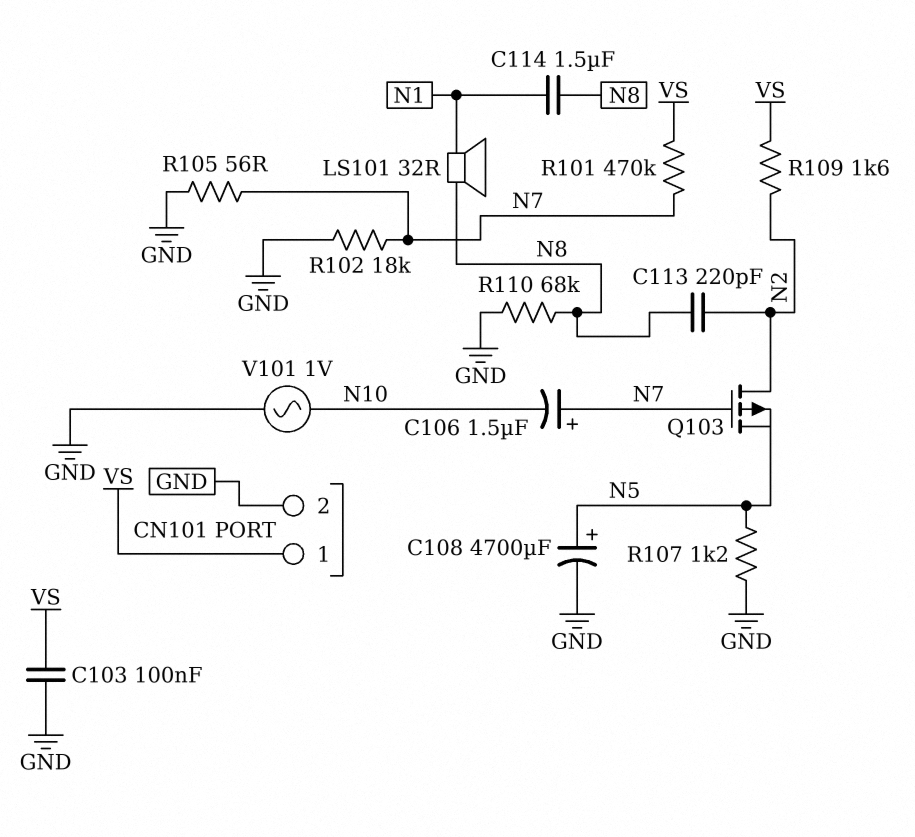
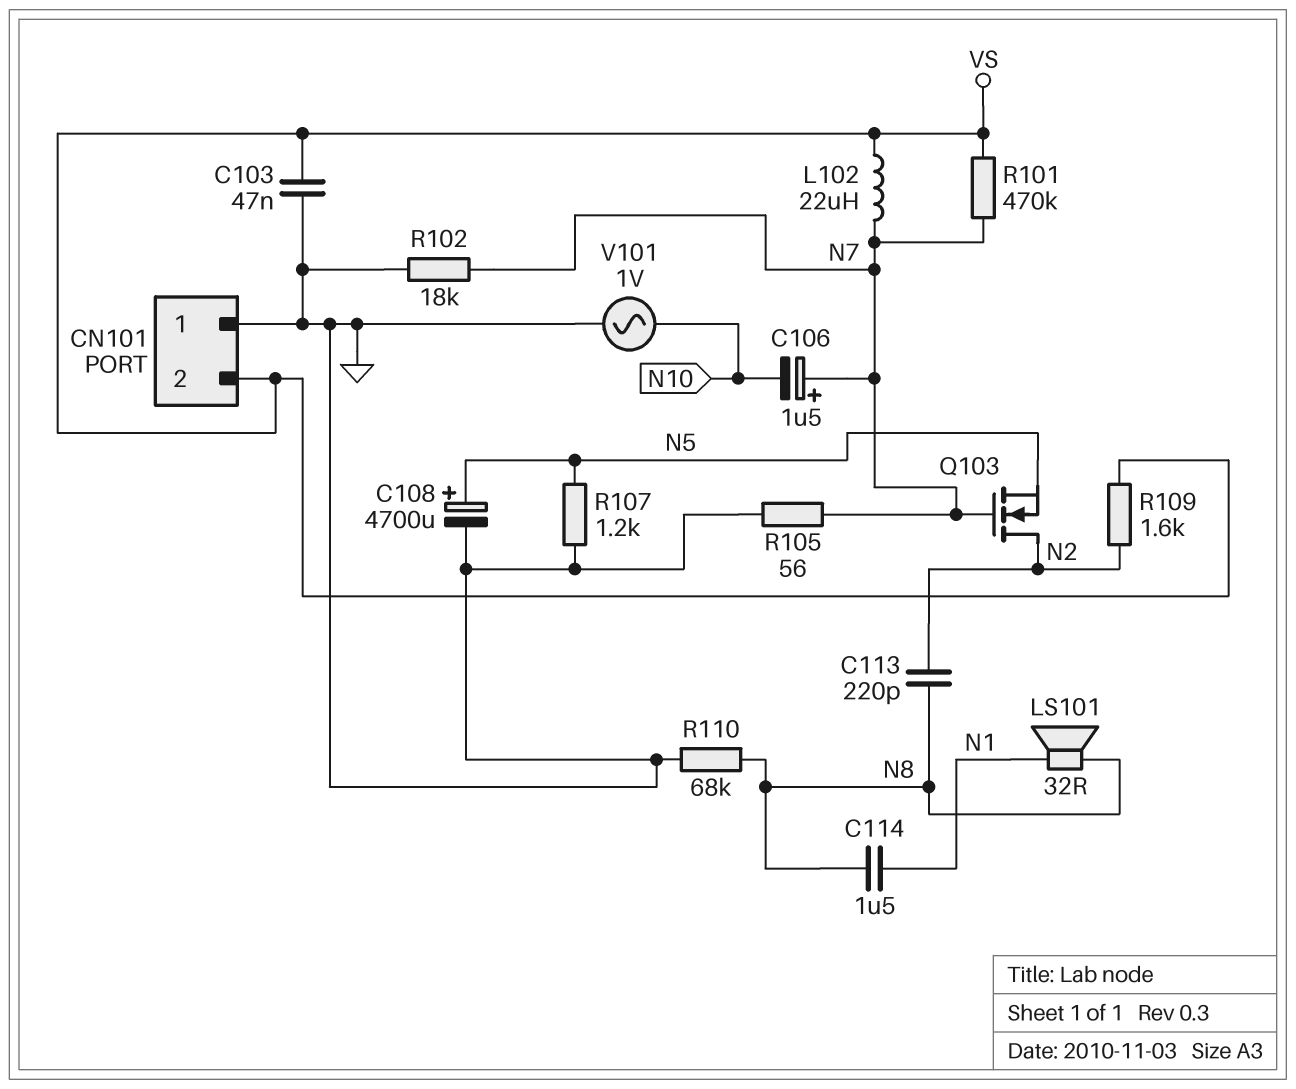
C103: 100nF (GND, VS) -> 47nF (GND, VS)
CN101 pin 1: VS -> GND
CN101 pin 2: GND -> VS
L102: none -> 22uH (N7, VS)
Q103: PMOS (G N7, D N2, S N5) -> NMOS (G N7, D N2, S N5)

